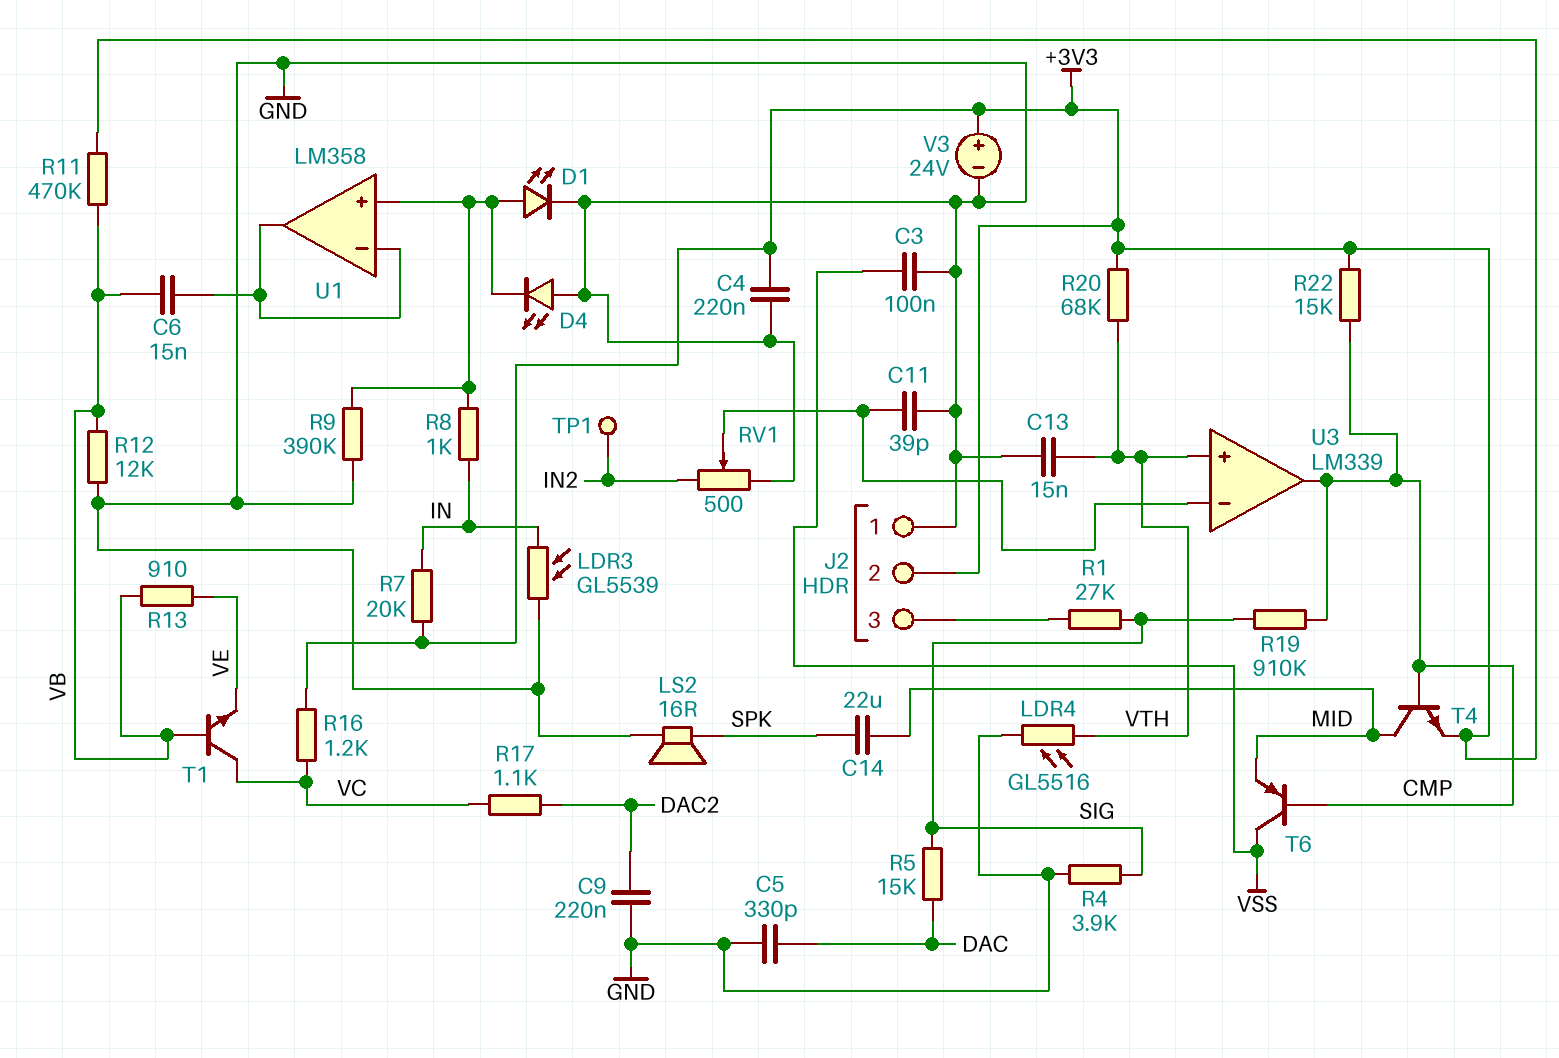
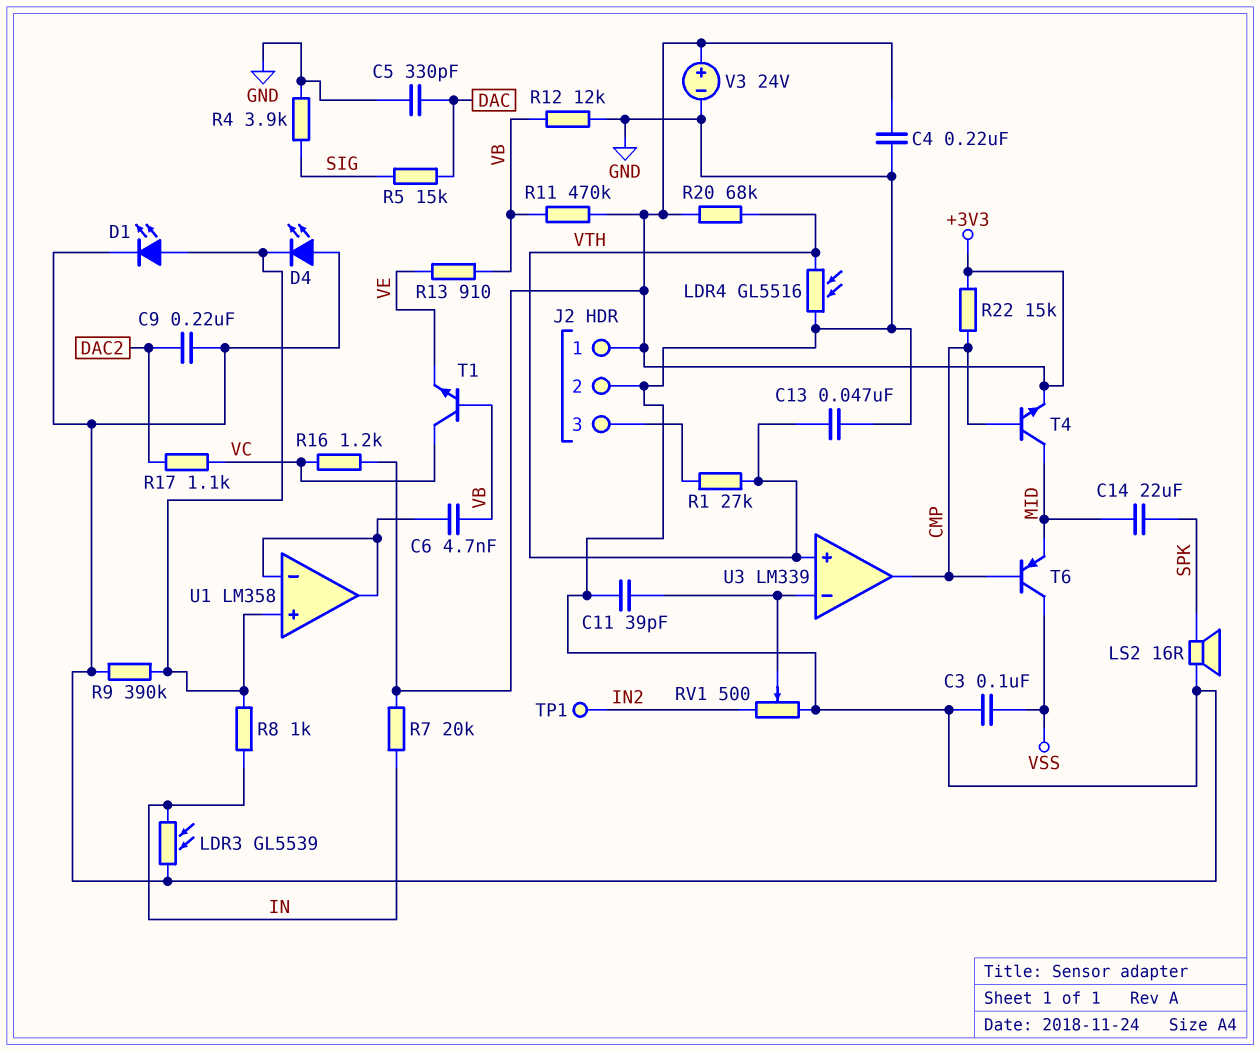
C6: 15nF (U1/in-, VB) -> 4.7nF (U1/in-, VB)
C13: 15nF (GND, VTH) -> 47nF (GND, VTH)
J2 pin 1: GND -> +3V3
J2 pin 2: +3V3 -> GND
R1: 27k (J2/3, SIG) -> 27k (J2/3, VTH)
R19: 910k (CMP, SIG) -> none

